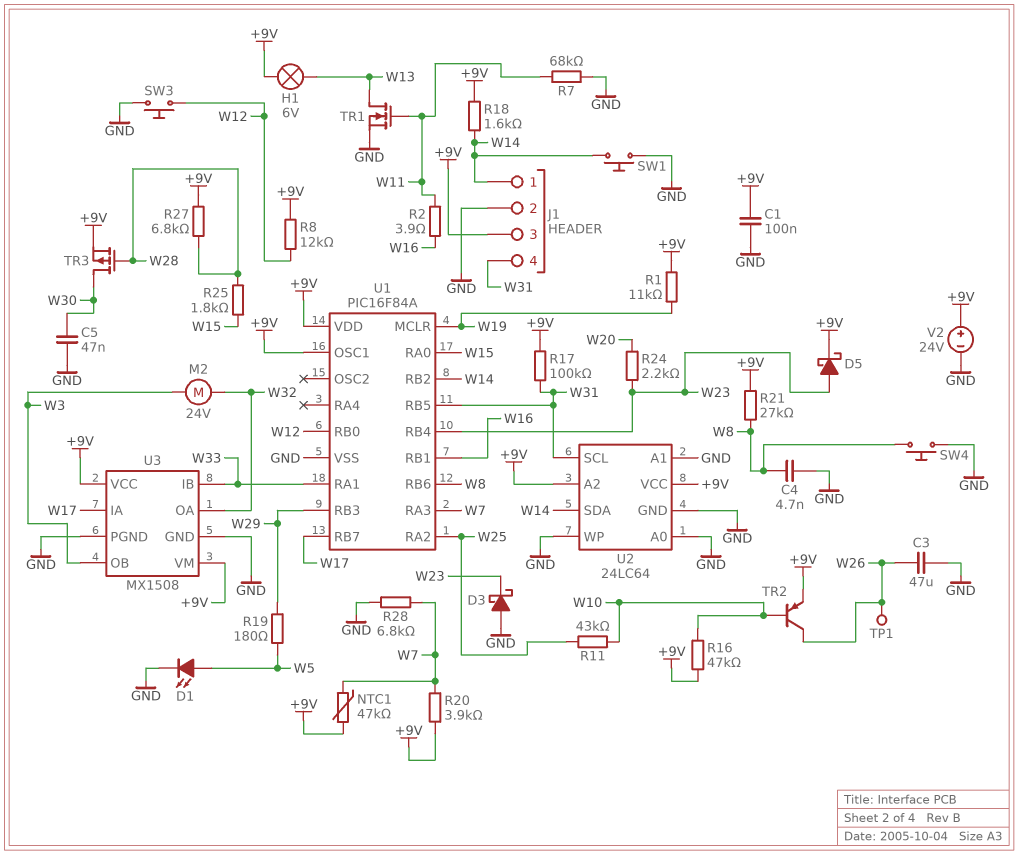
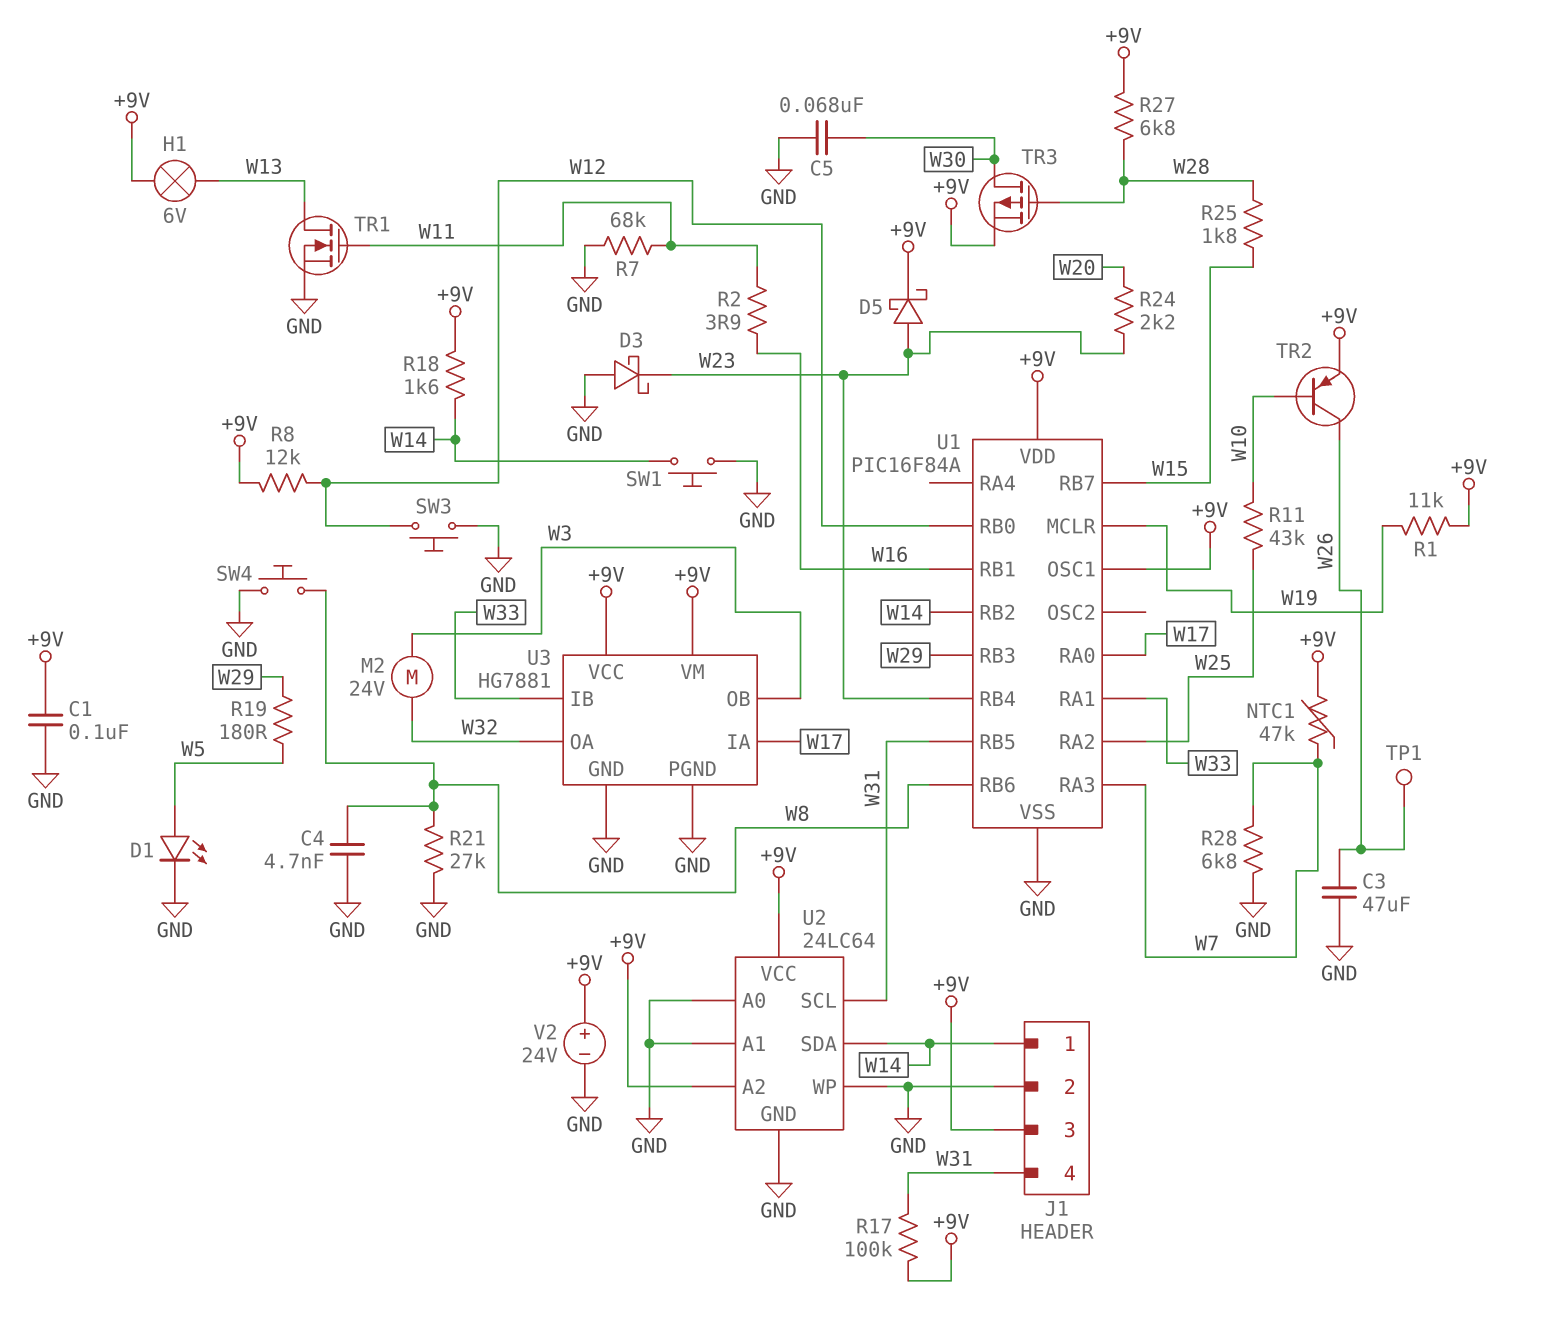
C5: 47nF (GND, W30) -> 68nF (GND, W30)
R16: 47k (+9V, W10) -> none
R20: 3.9k (+9V, W7) -> none
R21: 27k (+9V, W8) -> 27k (GND, W8)
U1 pin RA0: W15 -> W17
U1 pin RB7: W17 -> W15
U3: MX1508 -> HG7881

